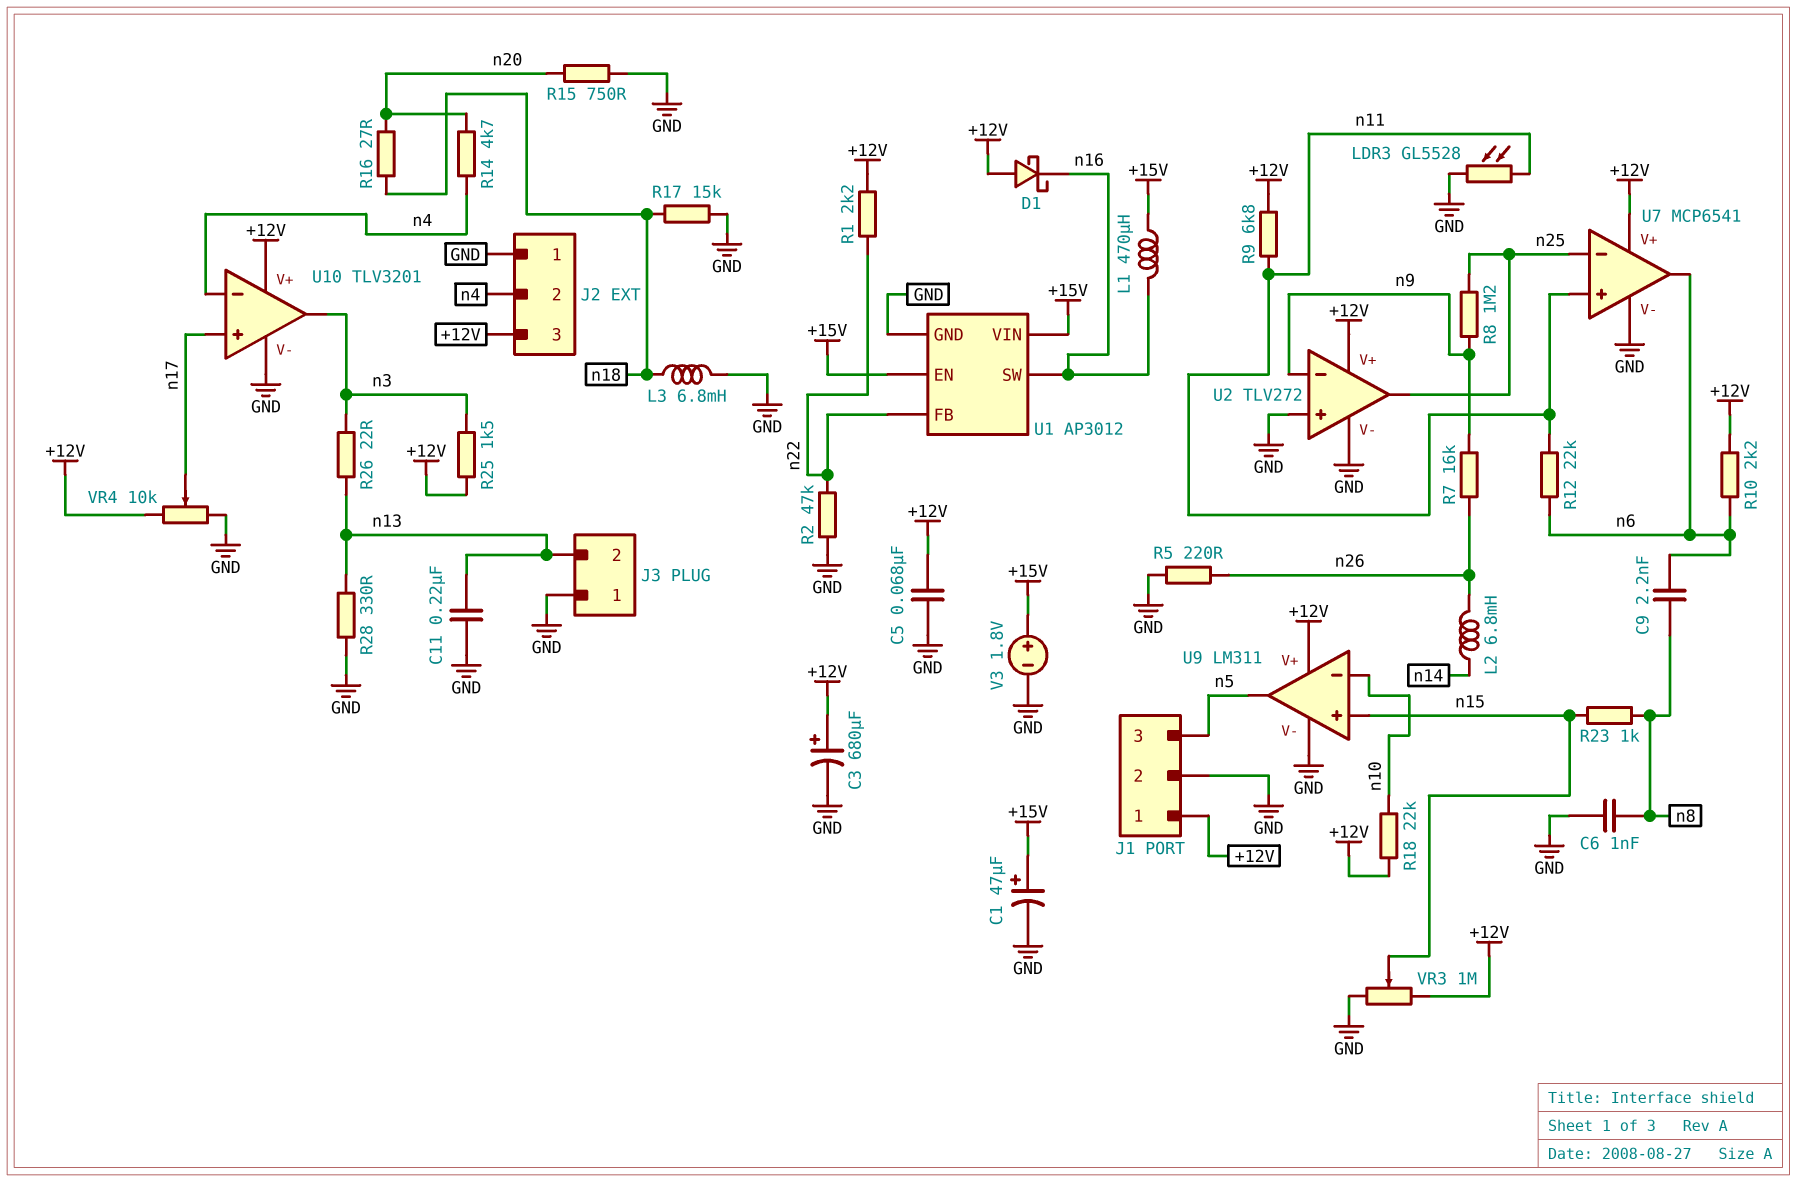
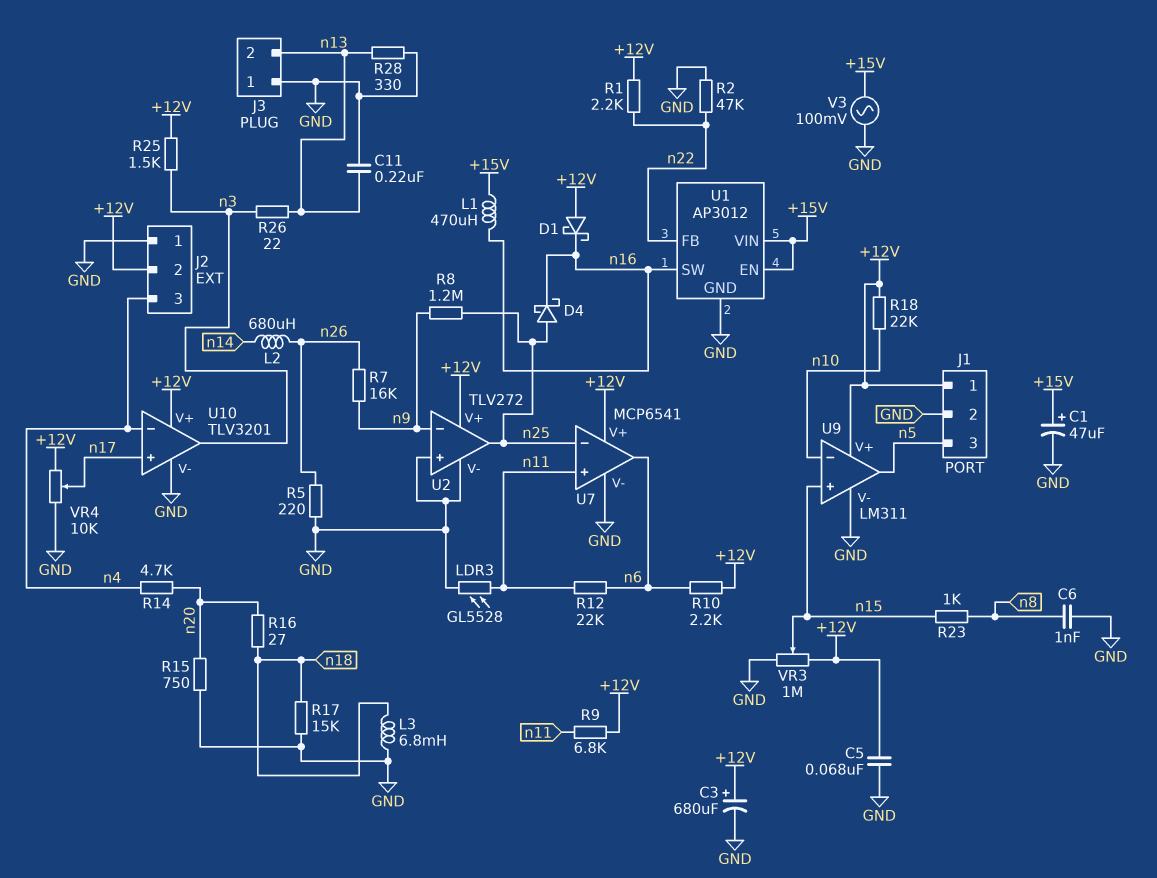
C9: 2.2nF (n6, n8) -> none
D4: none -> schottky (A n25, K n16)
J2 pin 2: n4 -> +12V
J2 pin 3: +12V -> n4
L2: 6.8mH (n14, n26) -> 680uH (n14, n26)
V3: 1.8V (plus +15V, minus GND) -> AC 100mV (+15V, GND)

